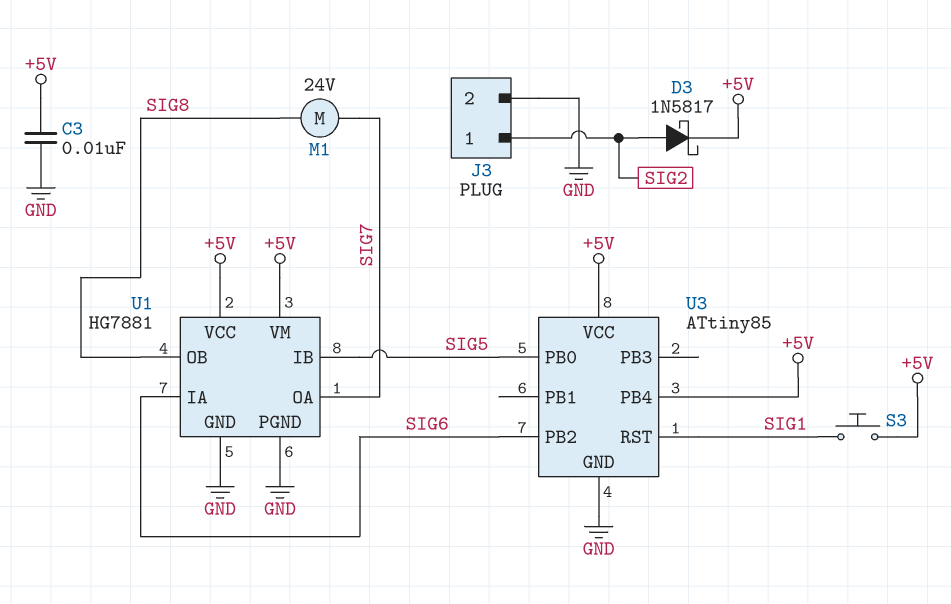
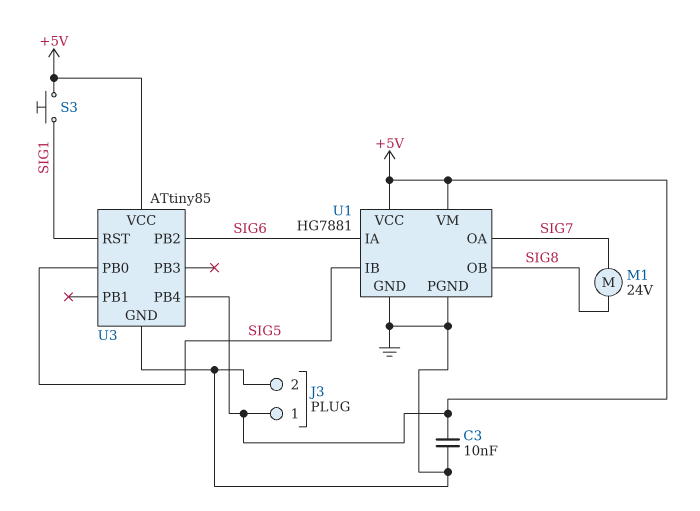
D3: schottky 1N5817 (A SIG2, K +5V) -> none
J3 pin 1: SIG2 -> +5V

